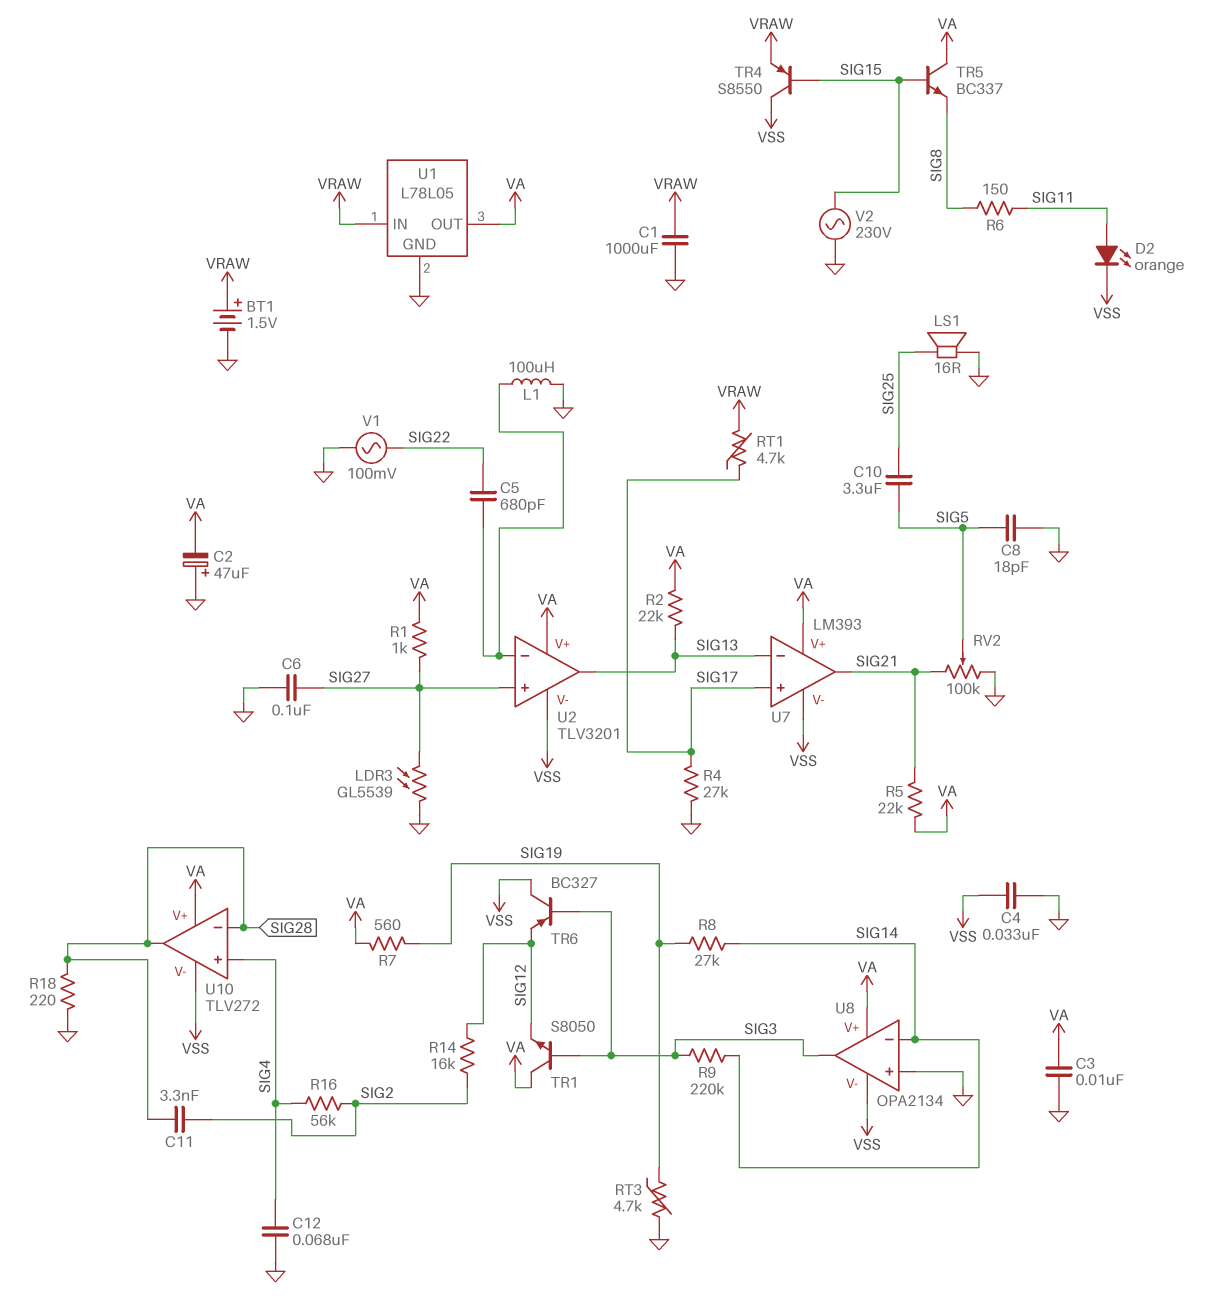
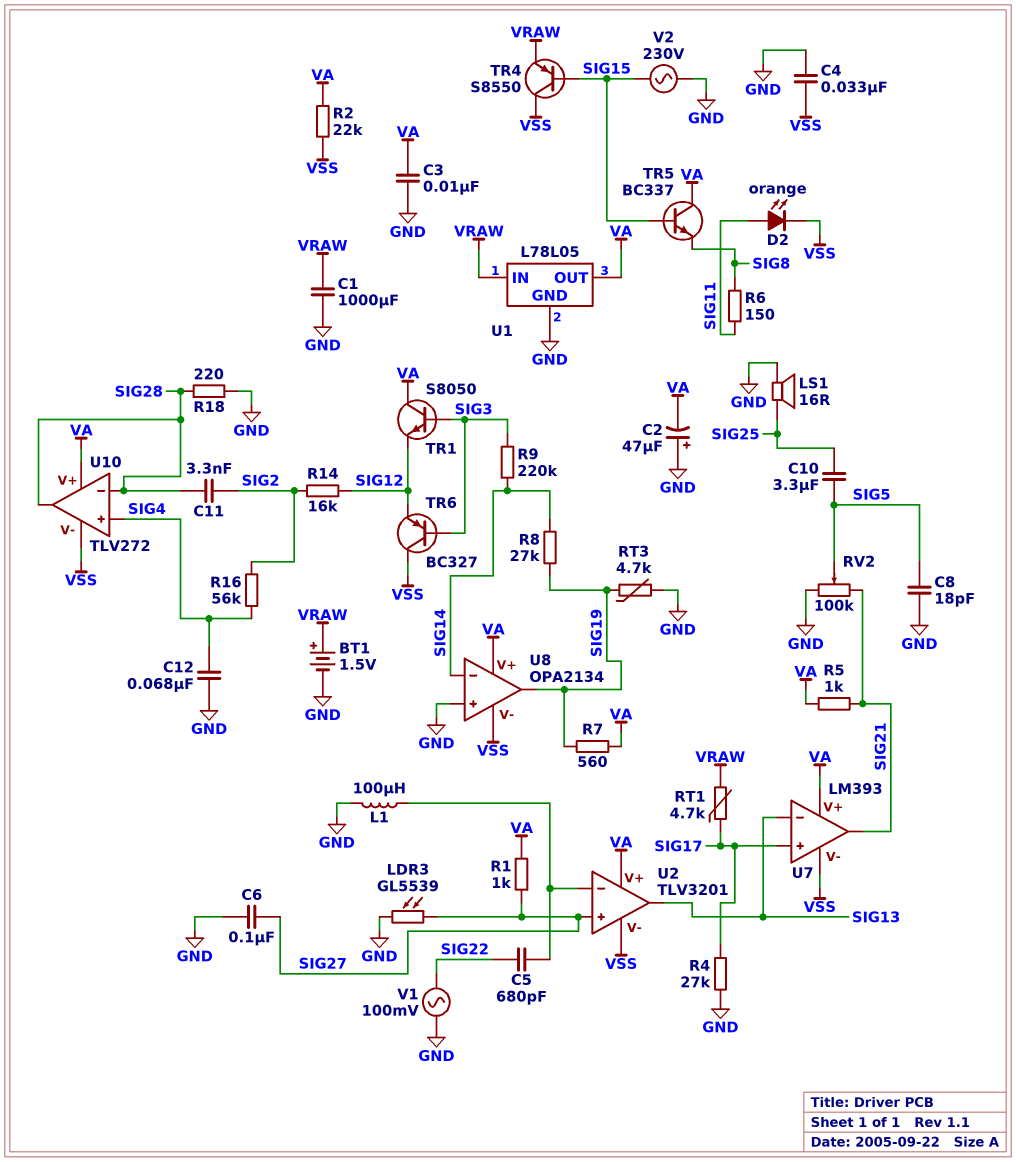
R2: 22k (SIG13, VA) -> 22k (VA, VSS)
R5: 22k (SIG21, VA) -> 1k (SIG21, VA)
U8 pin out: SIG3 -> SIG19

